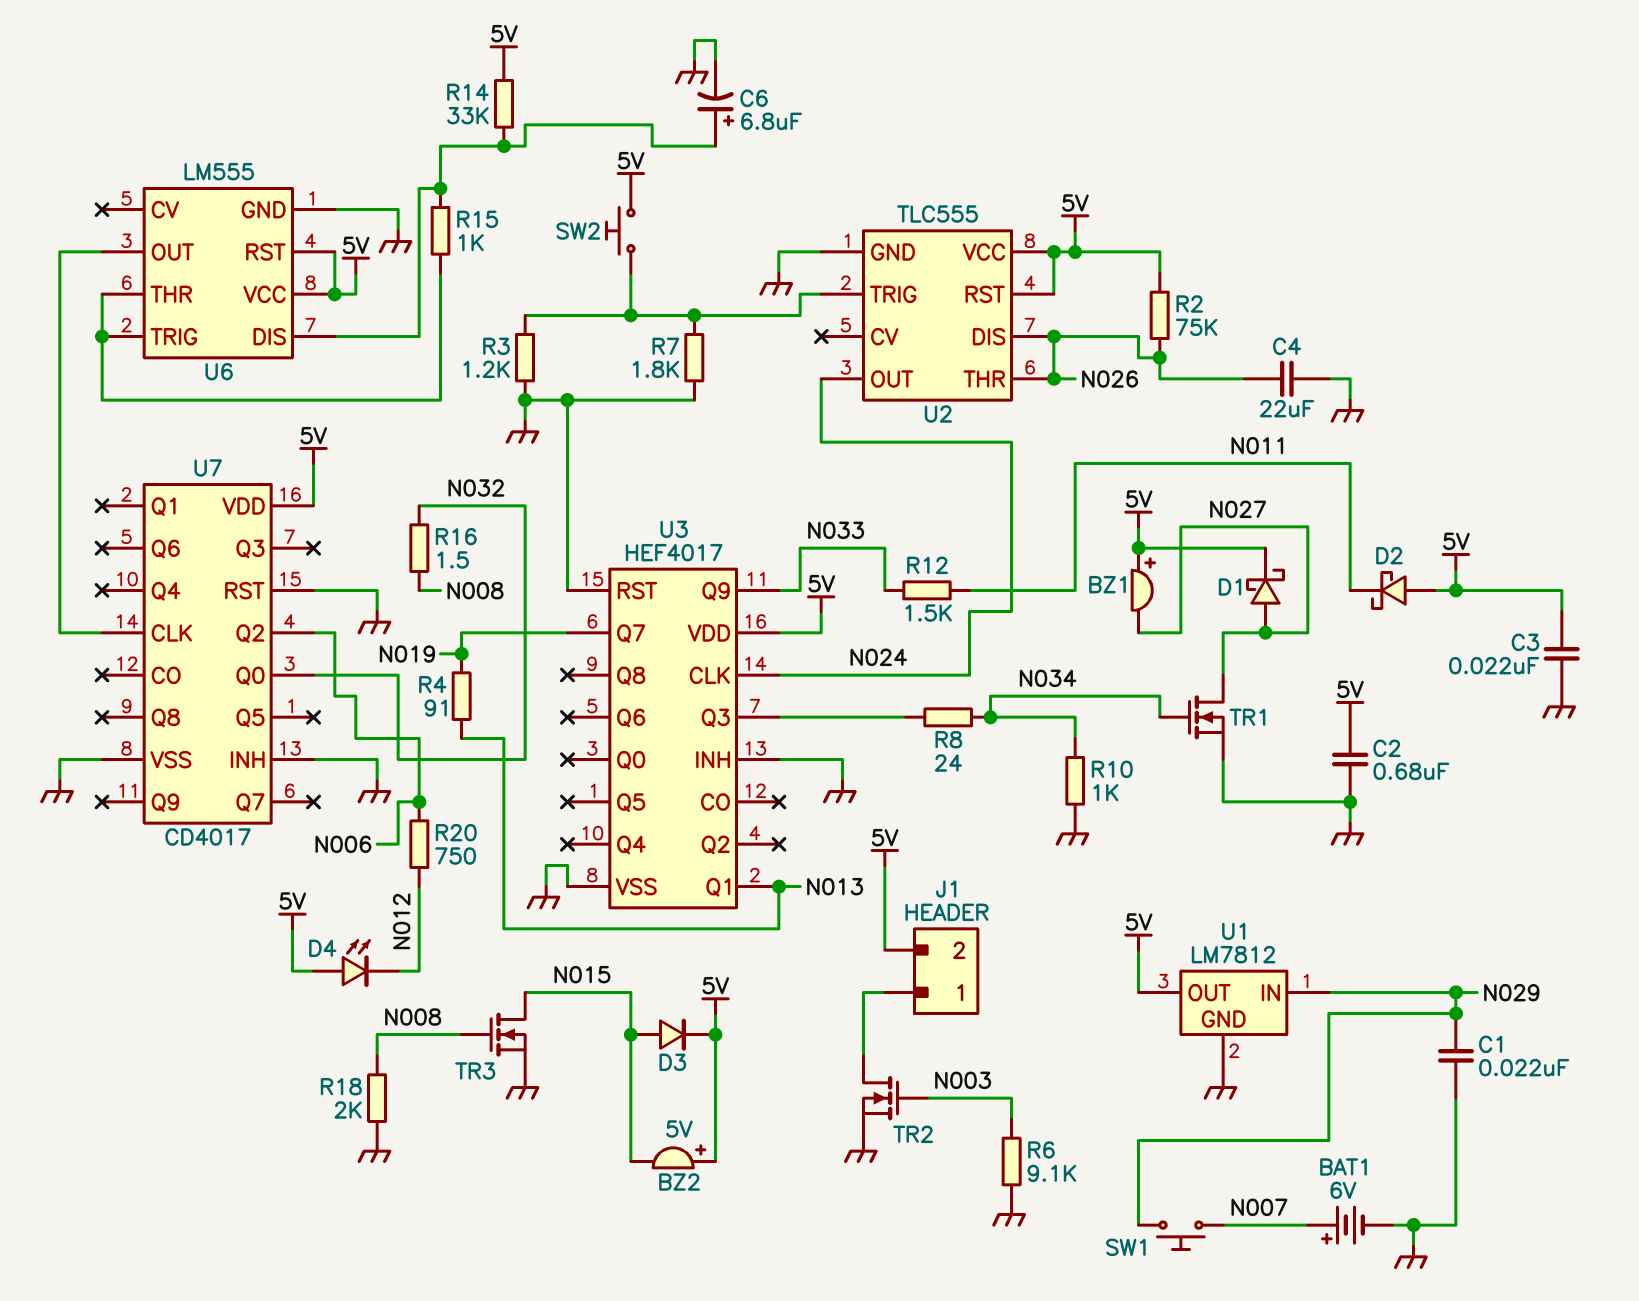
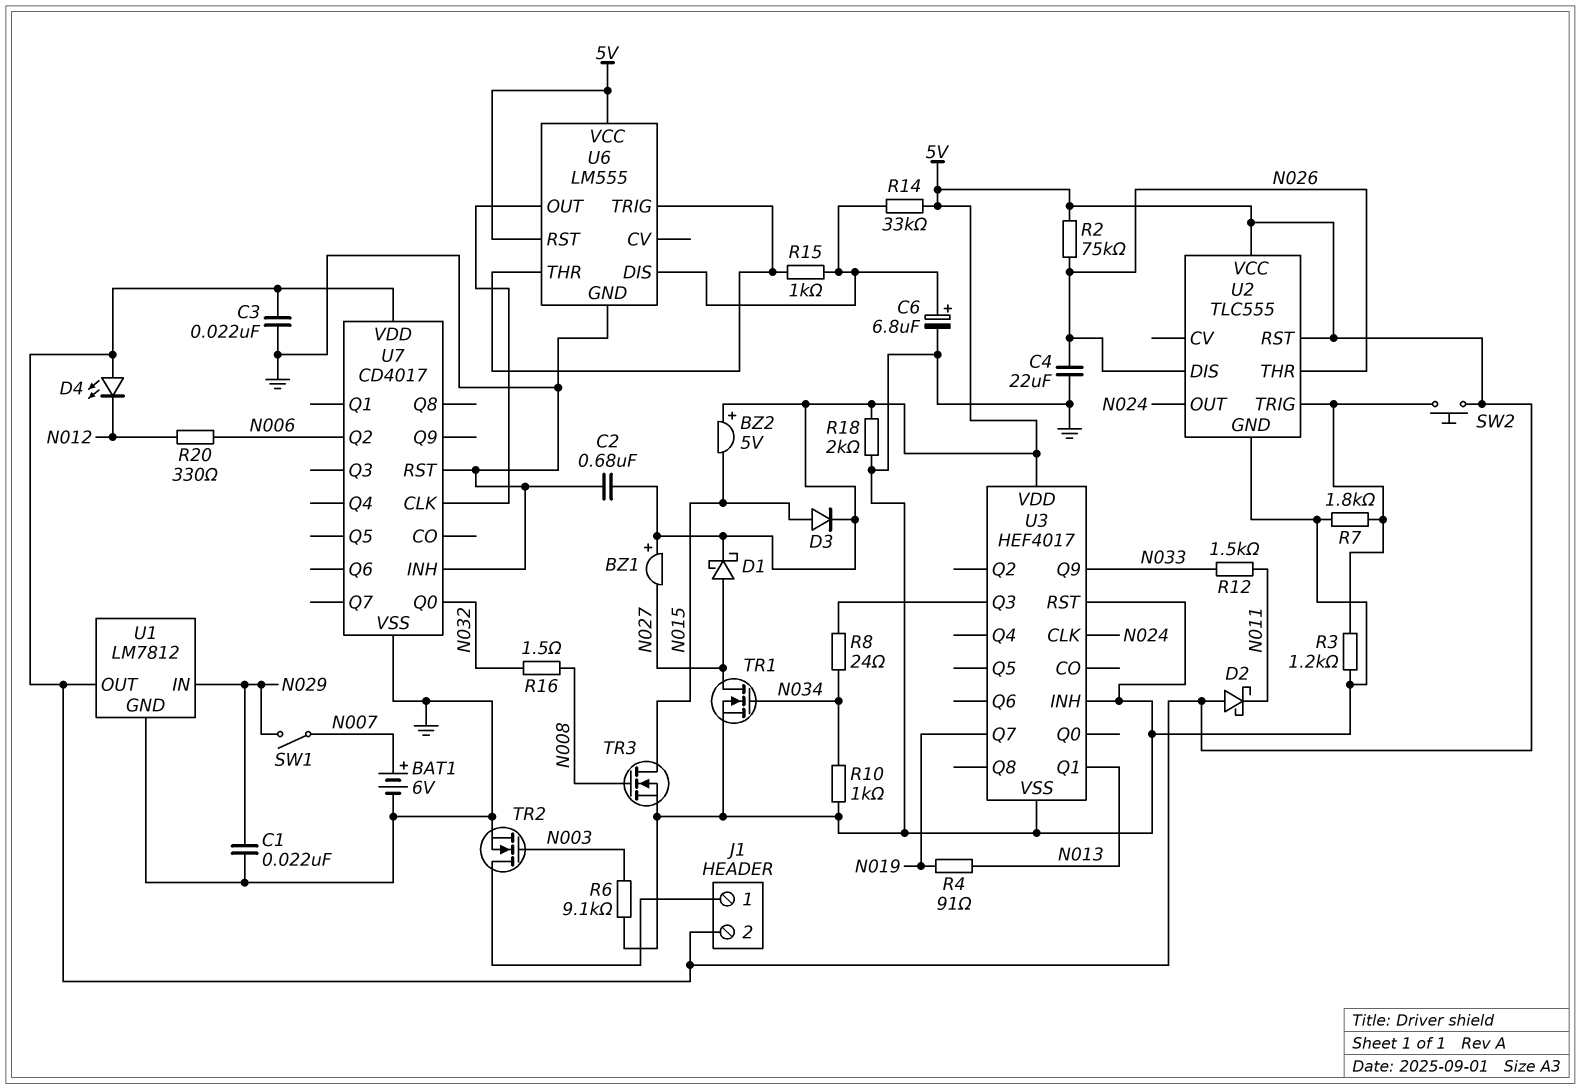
R18: 2k (GND, N008) -> 2k (5V, GND)
R20: 750 (N006, N012) -> 330 (N006, N012)
SW1: button (N007, N029) -> switch (N007, N029)

